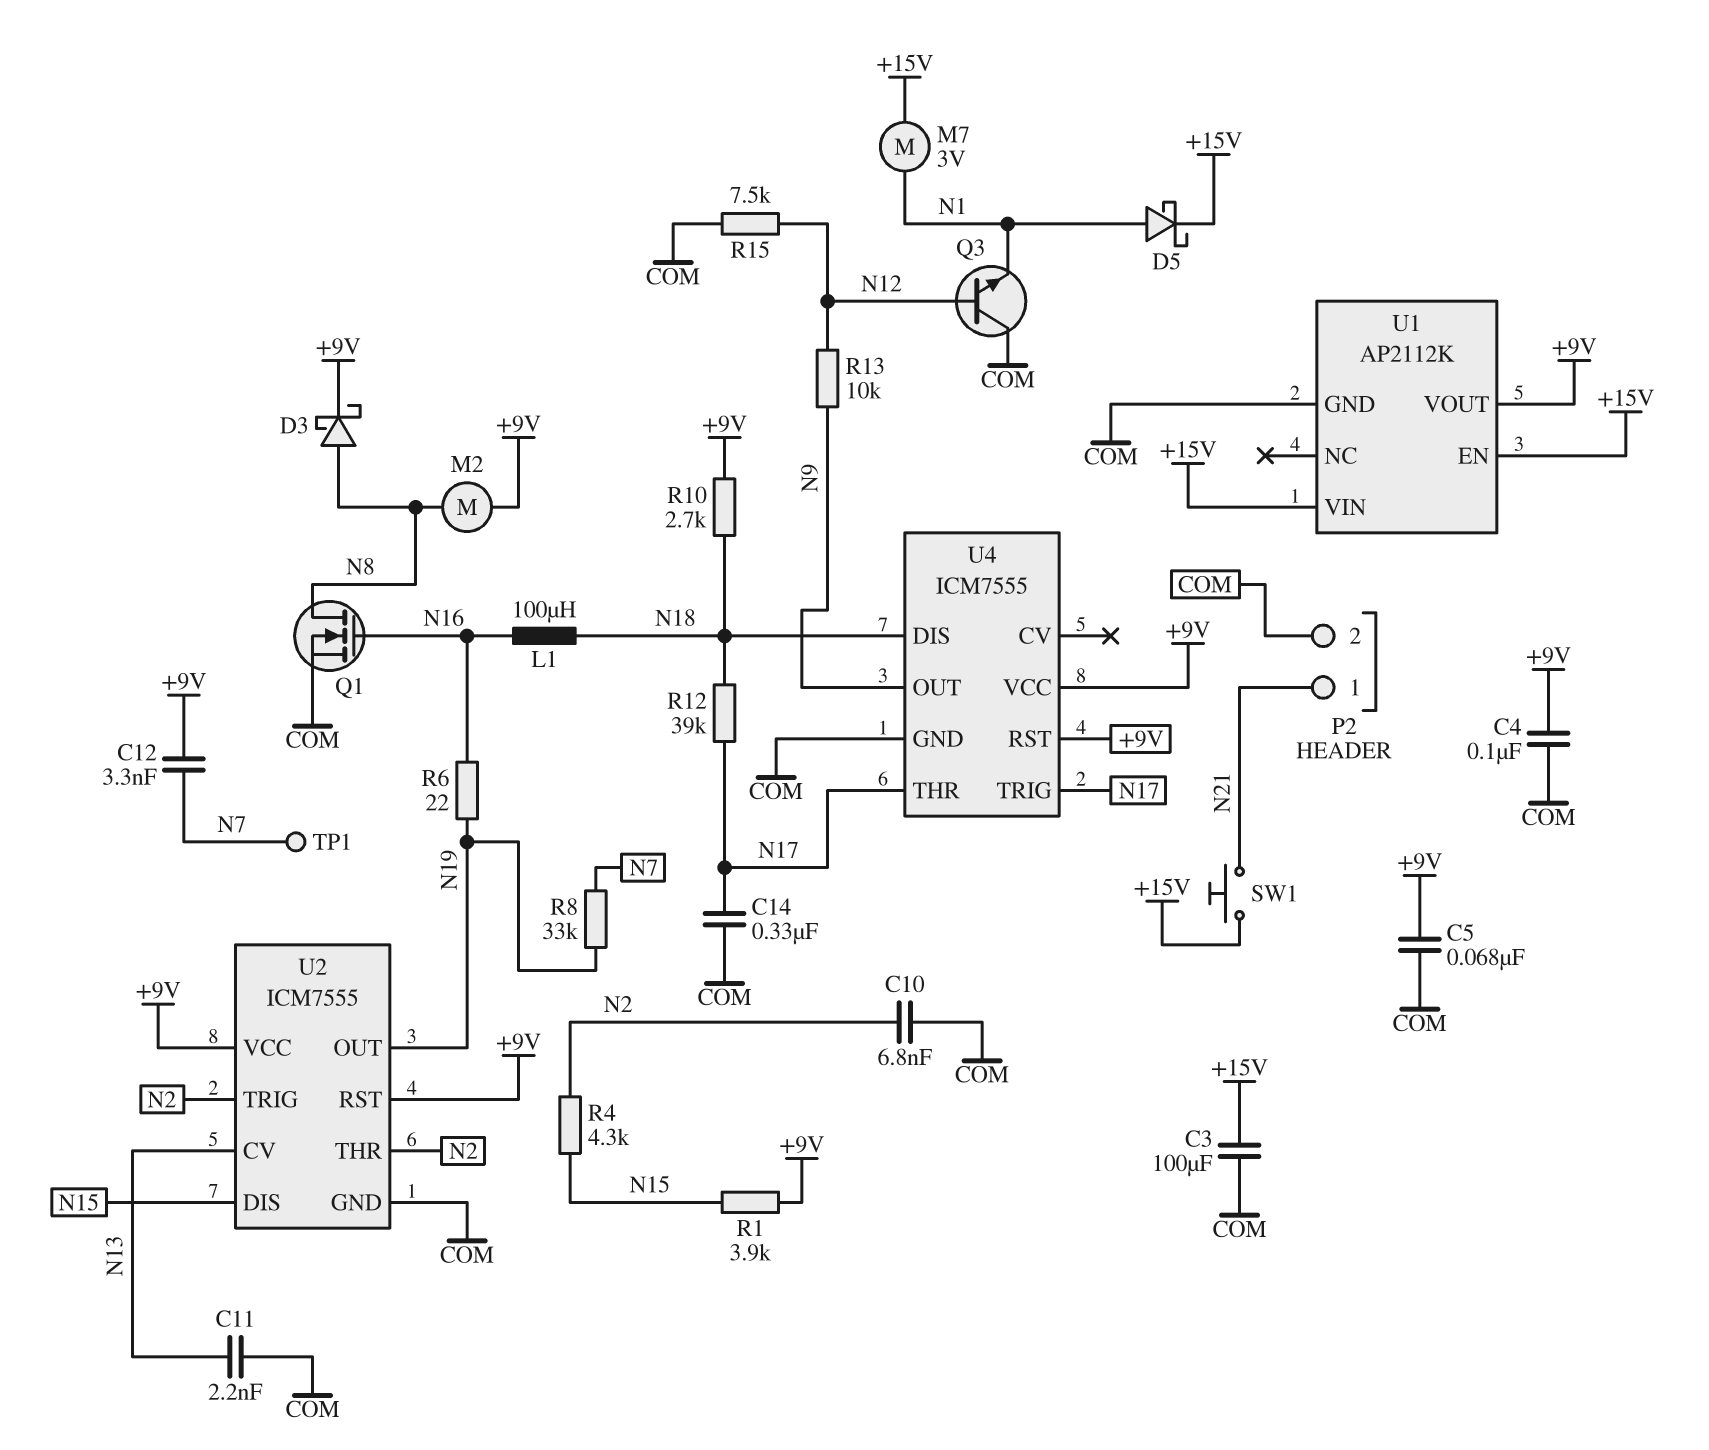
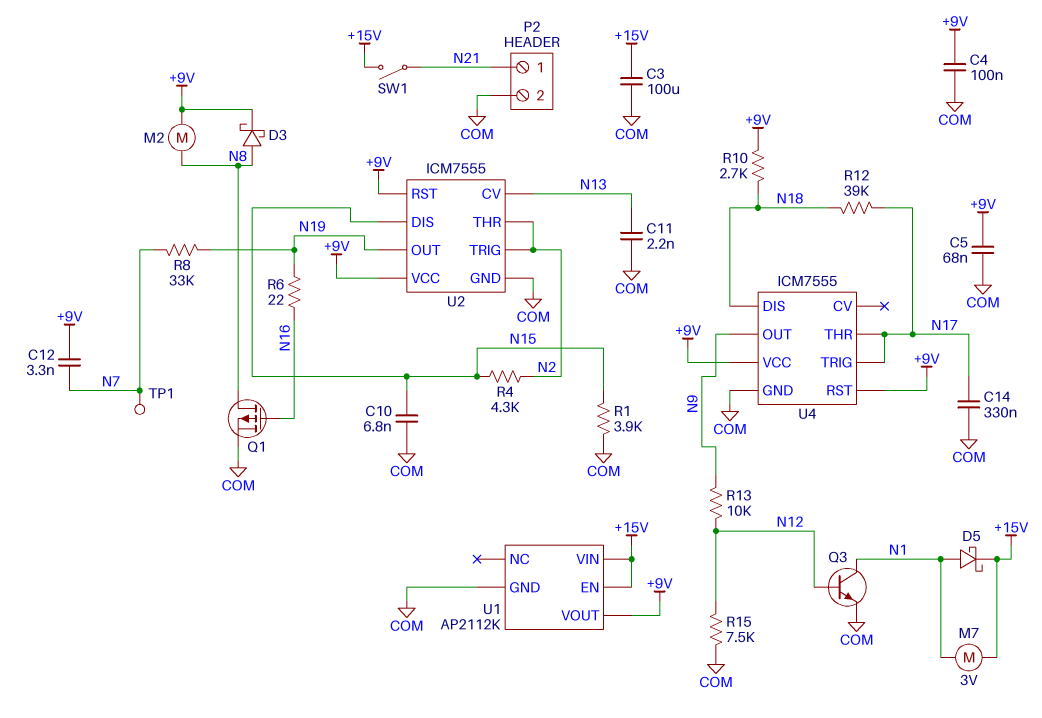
C10: 6.8nF (COM, N2) -> 6.8nF (COM, N15)
L1: 100uH (N16, N18) -> none
Q1: NMOS (G N16, D N8, S COM) -> PMOS (G N16, D N8, S COM)
Q3: NPN (B N12, C COM, E N1) -> NPN (B N12, C N1, E COM)
R1: 3.9k (+9V, N15) -> 3.9k (COM, N15)
SW1: button (+15V, N21) -> switch (+15V, N21)

